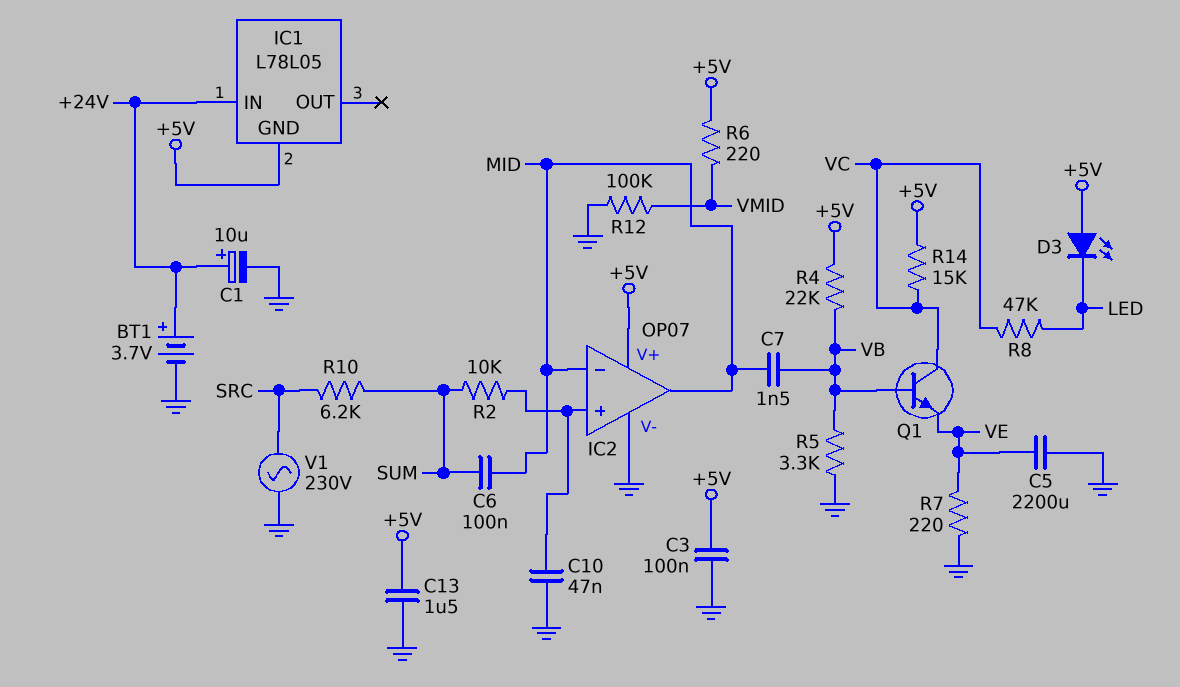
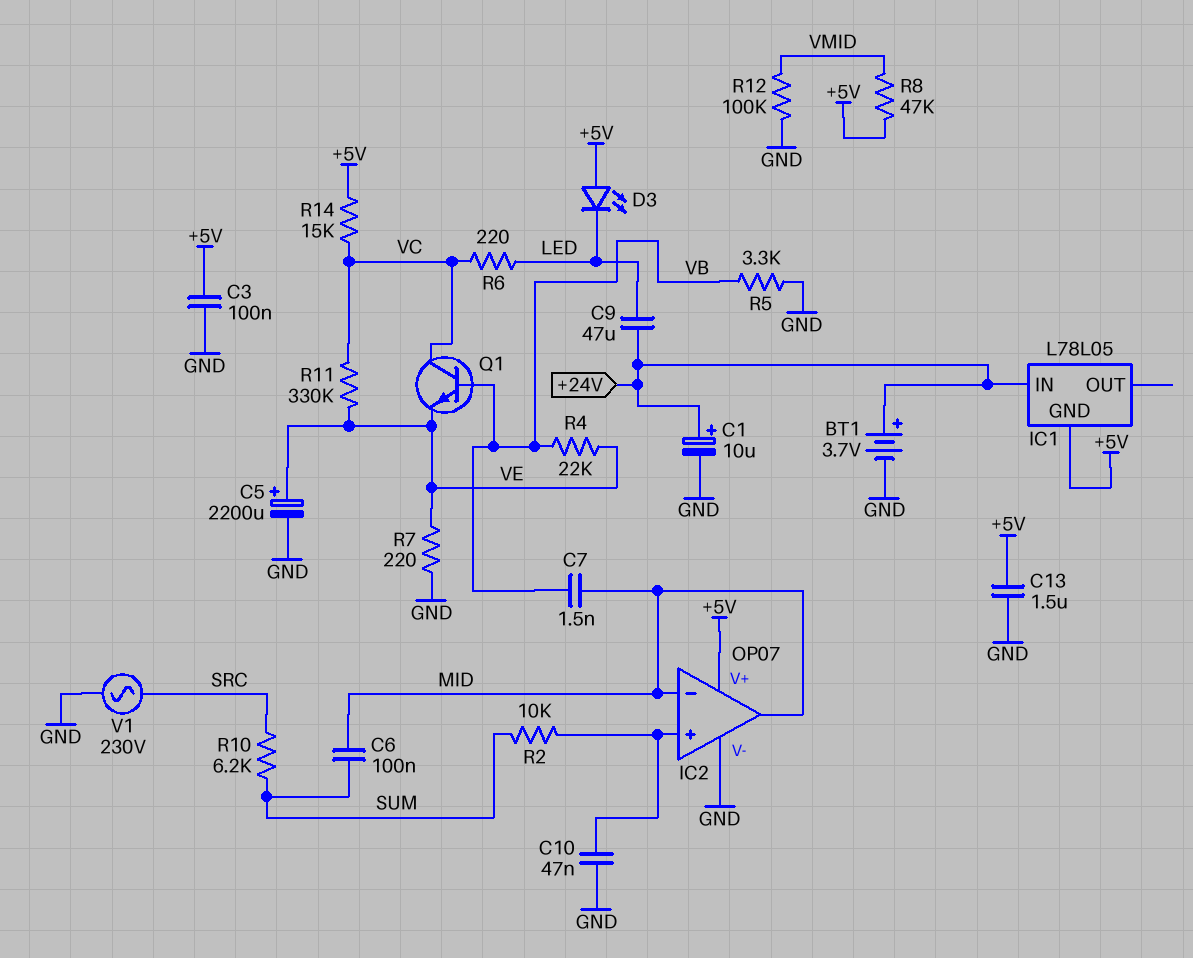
C5: 2200uF (GND, VE) -> 2200uF (plus VE, minus GND)
C9: none -> 47uF (+24V, LED)
R4: 22k (+5V, VB) -> 22k (VB, VE)
R6: 220 (+5V, VMID) -> 220 (LED, VC)
R8: 47k (LED, VC) -> 47k (+5V, VMID)
R11: none -> 330k (VC, VE)

